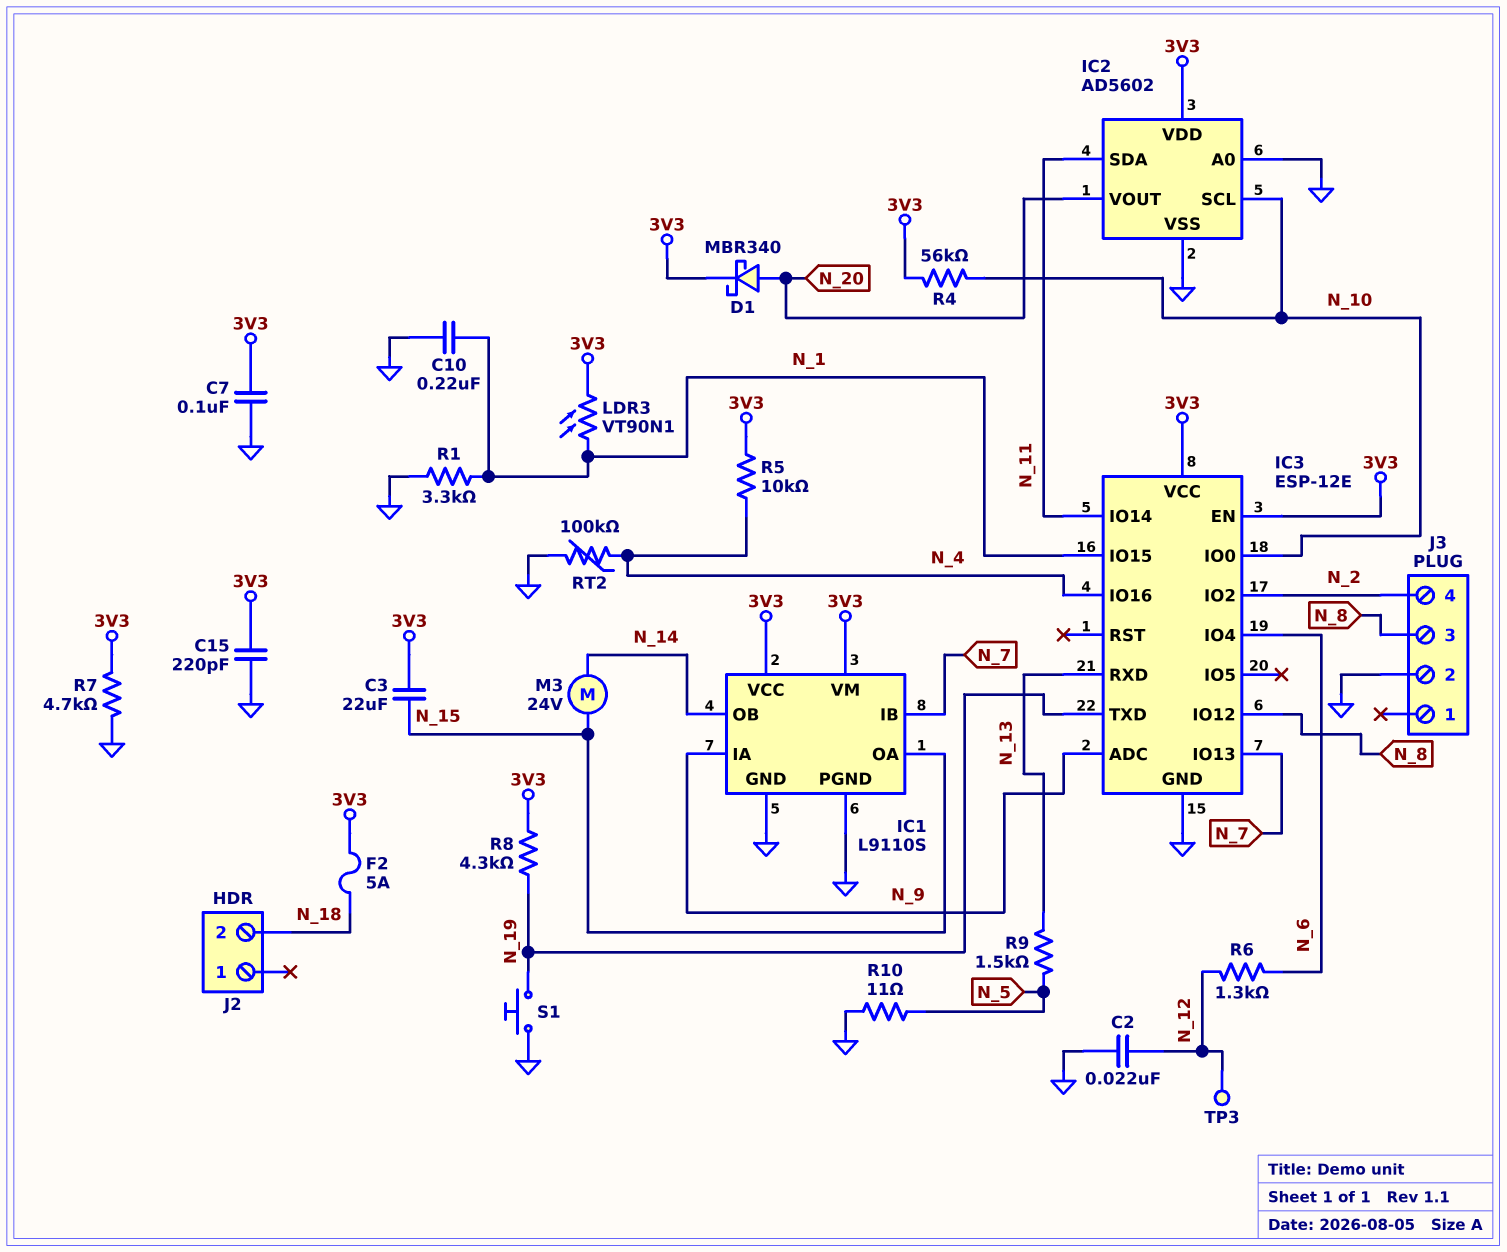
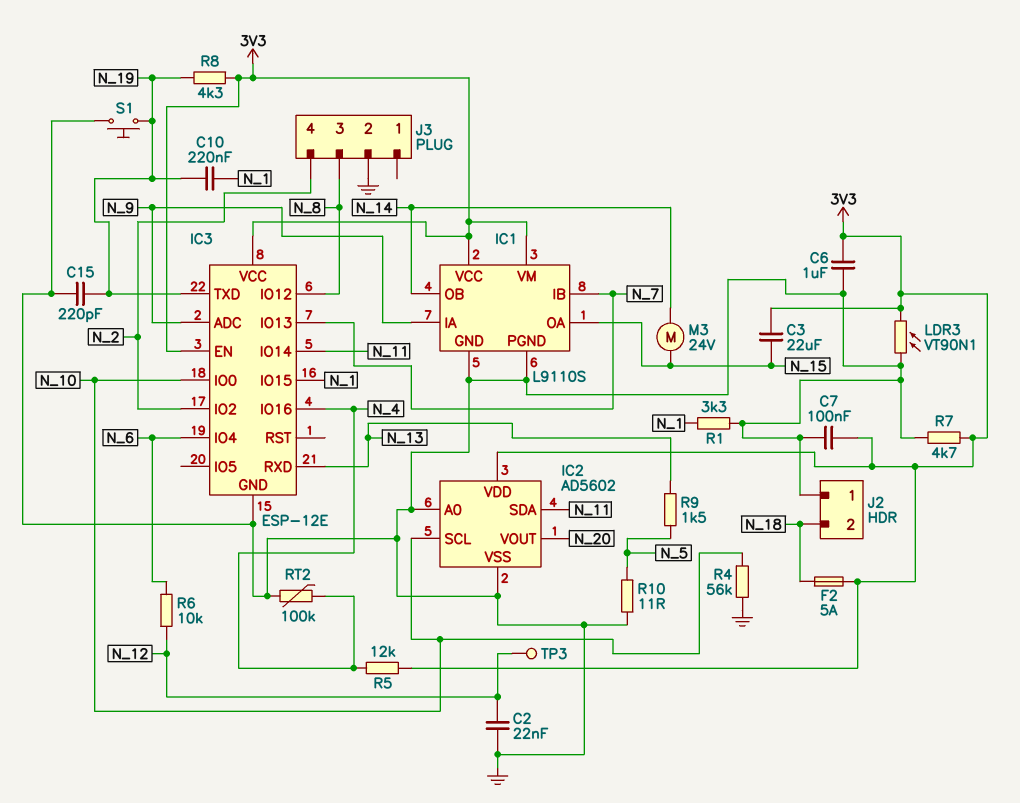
C6: none -> 1uF (3V3, GND)
C10: 220nF (GND, N_1) -> 220nF (N_1, N_19)
C15: 220pF (3V3, GND) -> 220pF (GND, N_19)
D1: schottky MBR340 (A N_20, K 3V3) -> none
J2 pin 1: none -> GND
LDR3: VT90N1 (3V3, N_1) -> VT90N1 (3V3, GND)
R4: 56k (3V3, N_10) -> 56k (GND, N_10)
R5: 10k (3V3, N_4) -> 12k (3V3, N_4)
R6: 1.3k (N_6, N_12) -> 10k (N_6, N_12)

